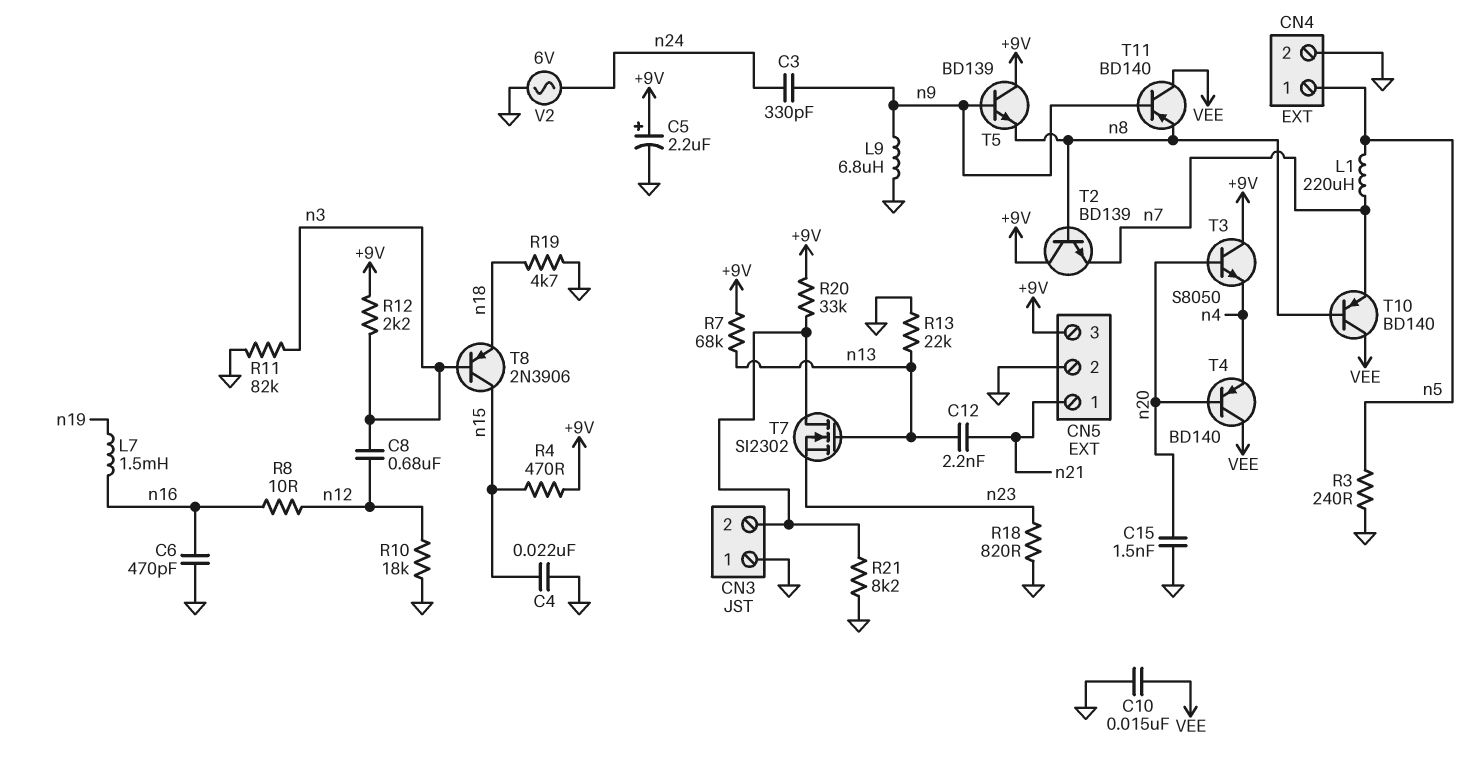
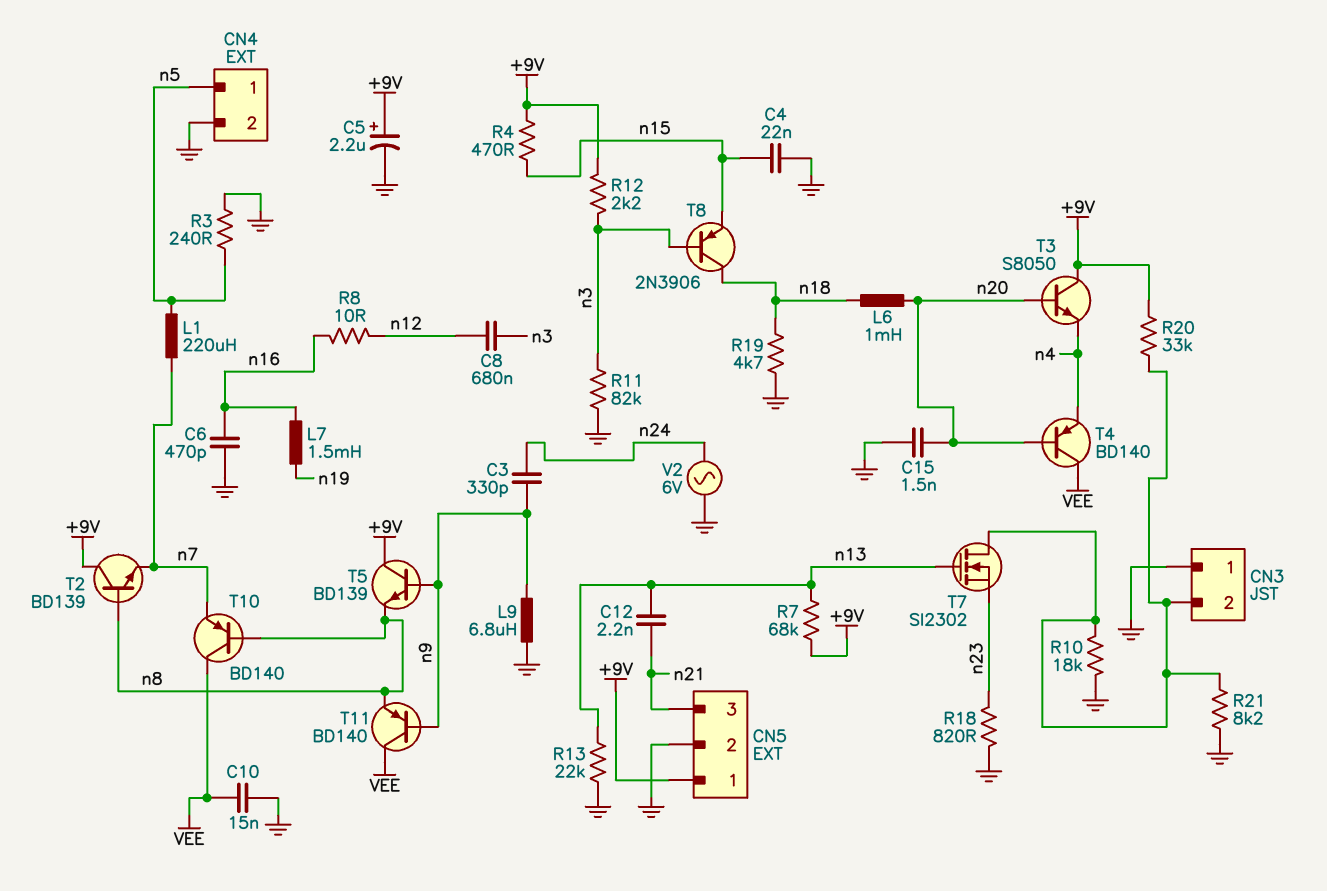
CN5 pin 1: n21 -> +9V
CN5 pin 3: +9V -> n21
L6: none -> 1mH (n18, n20)
R10: 18k (GND, n12) -> 18k (CN3/2, GND)
T8: PNP 2N3906 (B n3, C n15, E n18) -> PNP 2N3906 (B n3, C n18, E n15)

